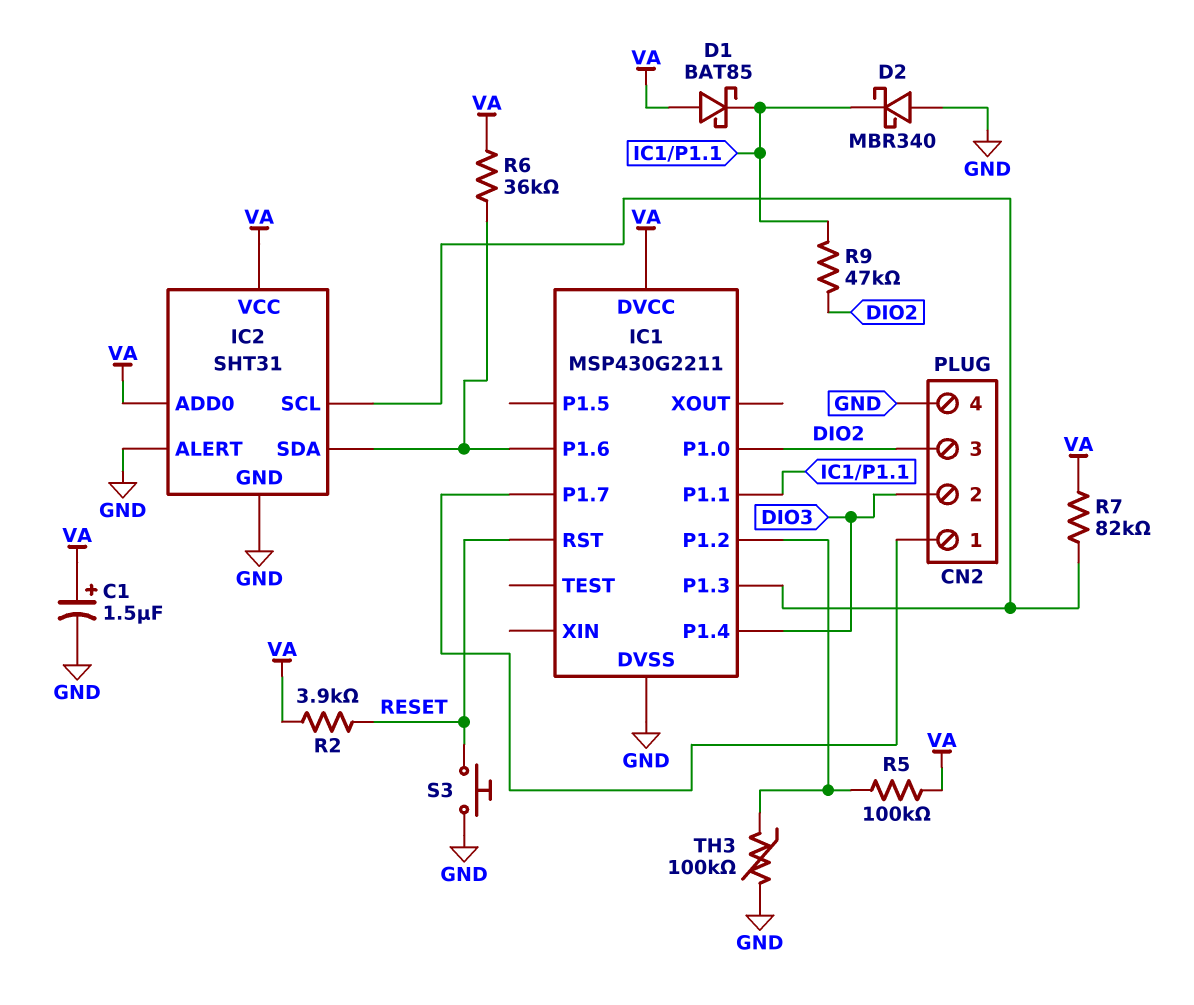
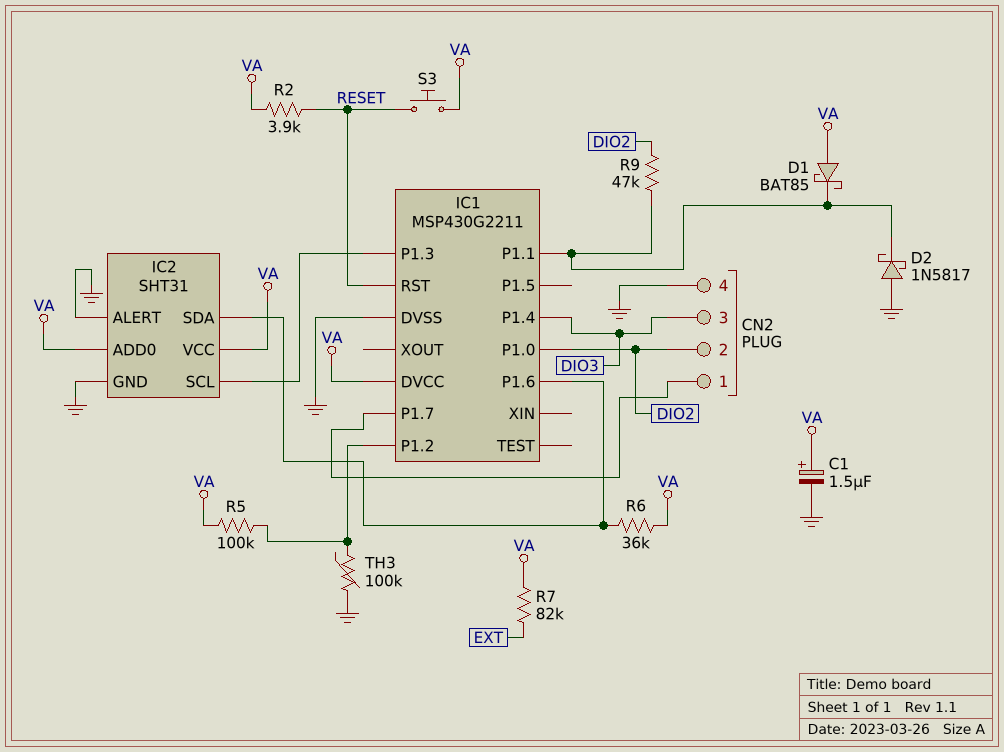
CN2 pin 2: DIO3 -> DIO2
CN2 pin 3: DIO2 -> DIO3
D2: schottky MBR340 (A GND, K IC1/P1.1) -> schottky 1N5817 (A GND, K IC1/P1.1)
R7: 82k (IC1/P1.3, VA) -> 82k (EXT, VA)
S3: button (GND, RESET) -> button (RESET, VA)

